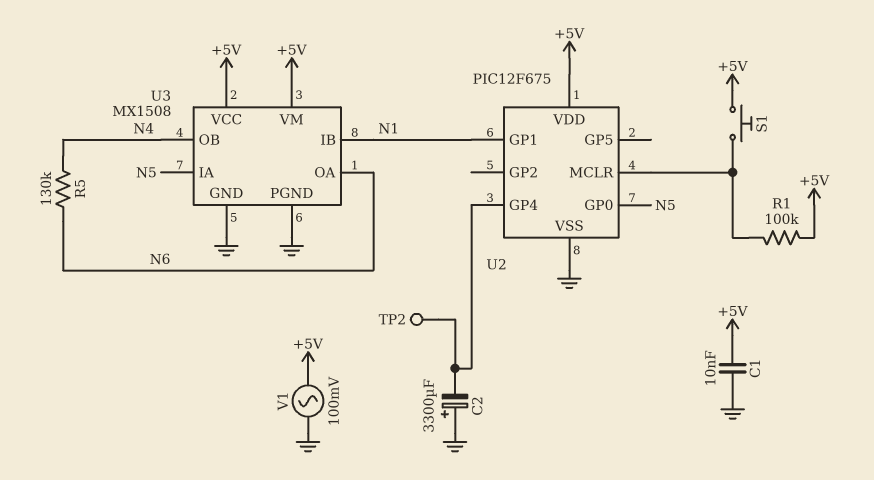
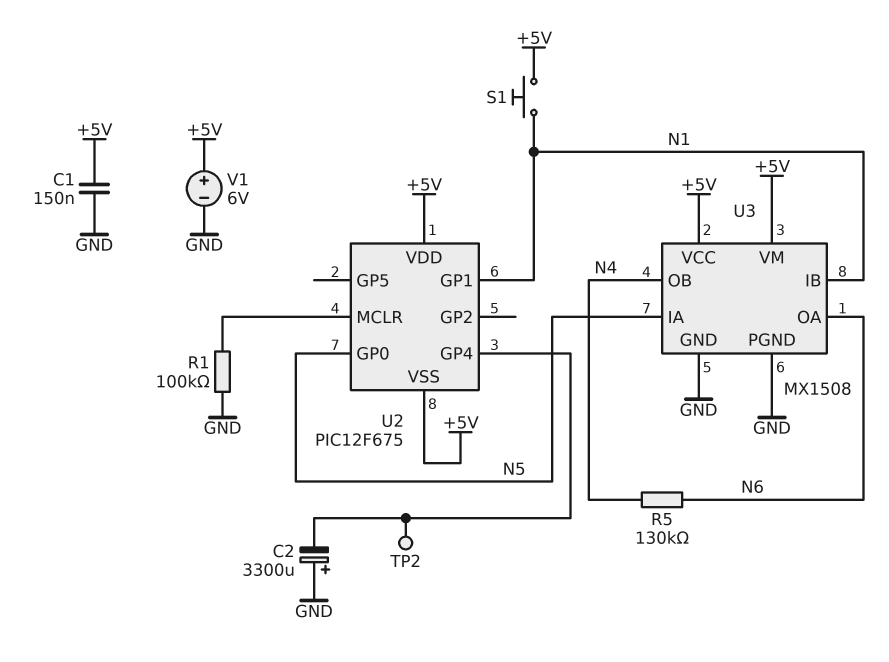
C1: 10nF (+5V, GND) -> 150nF (+5V, GND)
R1: 100k (+5V, U2/MCLR) -> 100k (GND, U2/MCLR)
S1: button (+5V, U2/MCLR) -> button (+5V, N1)
U2 pin VSS: GND -> +5V
V1: AC 100mV (+5V, GND) -> 6V (plus +5V, minus GND)

